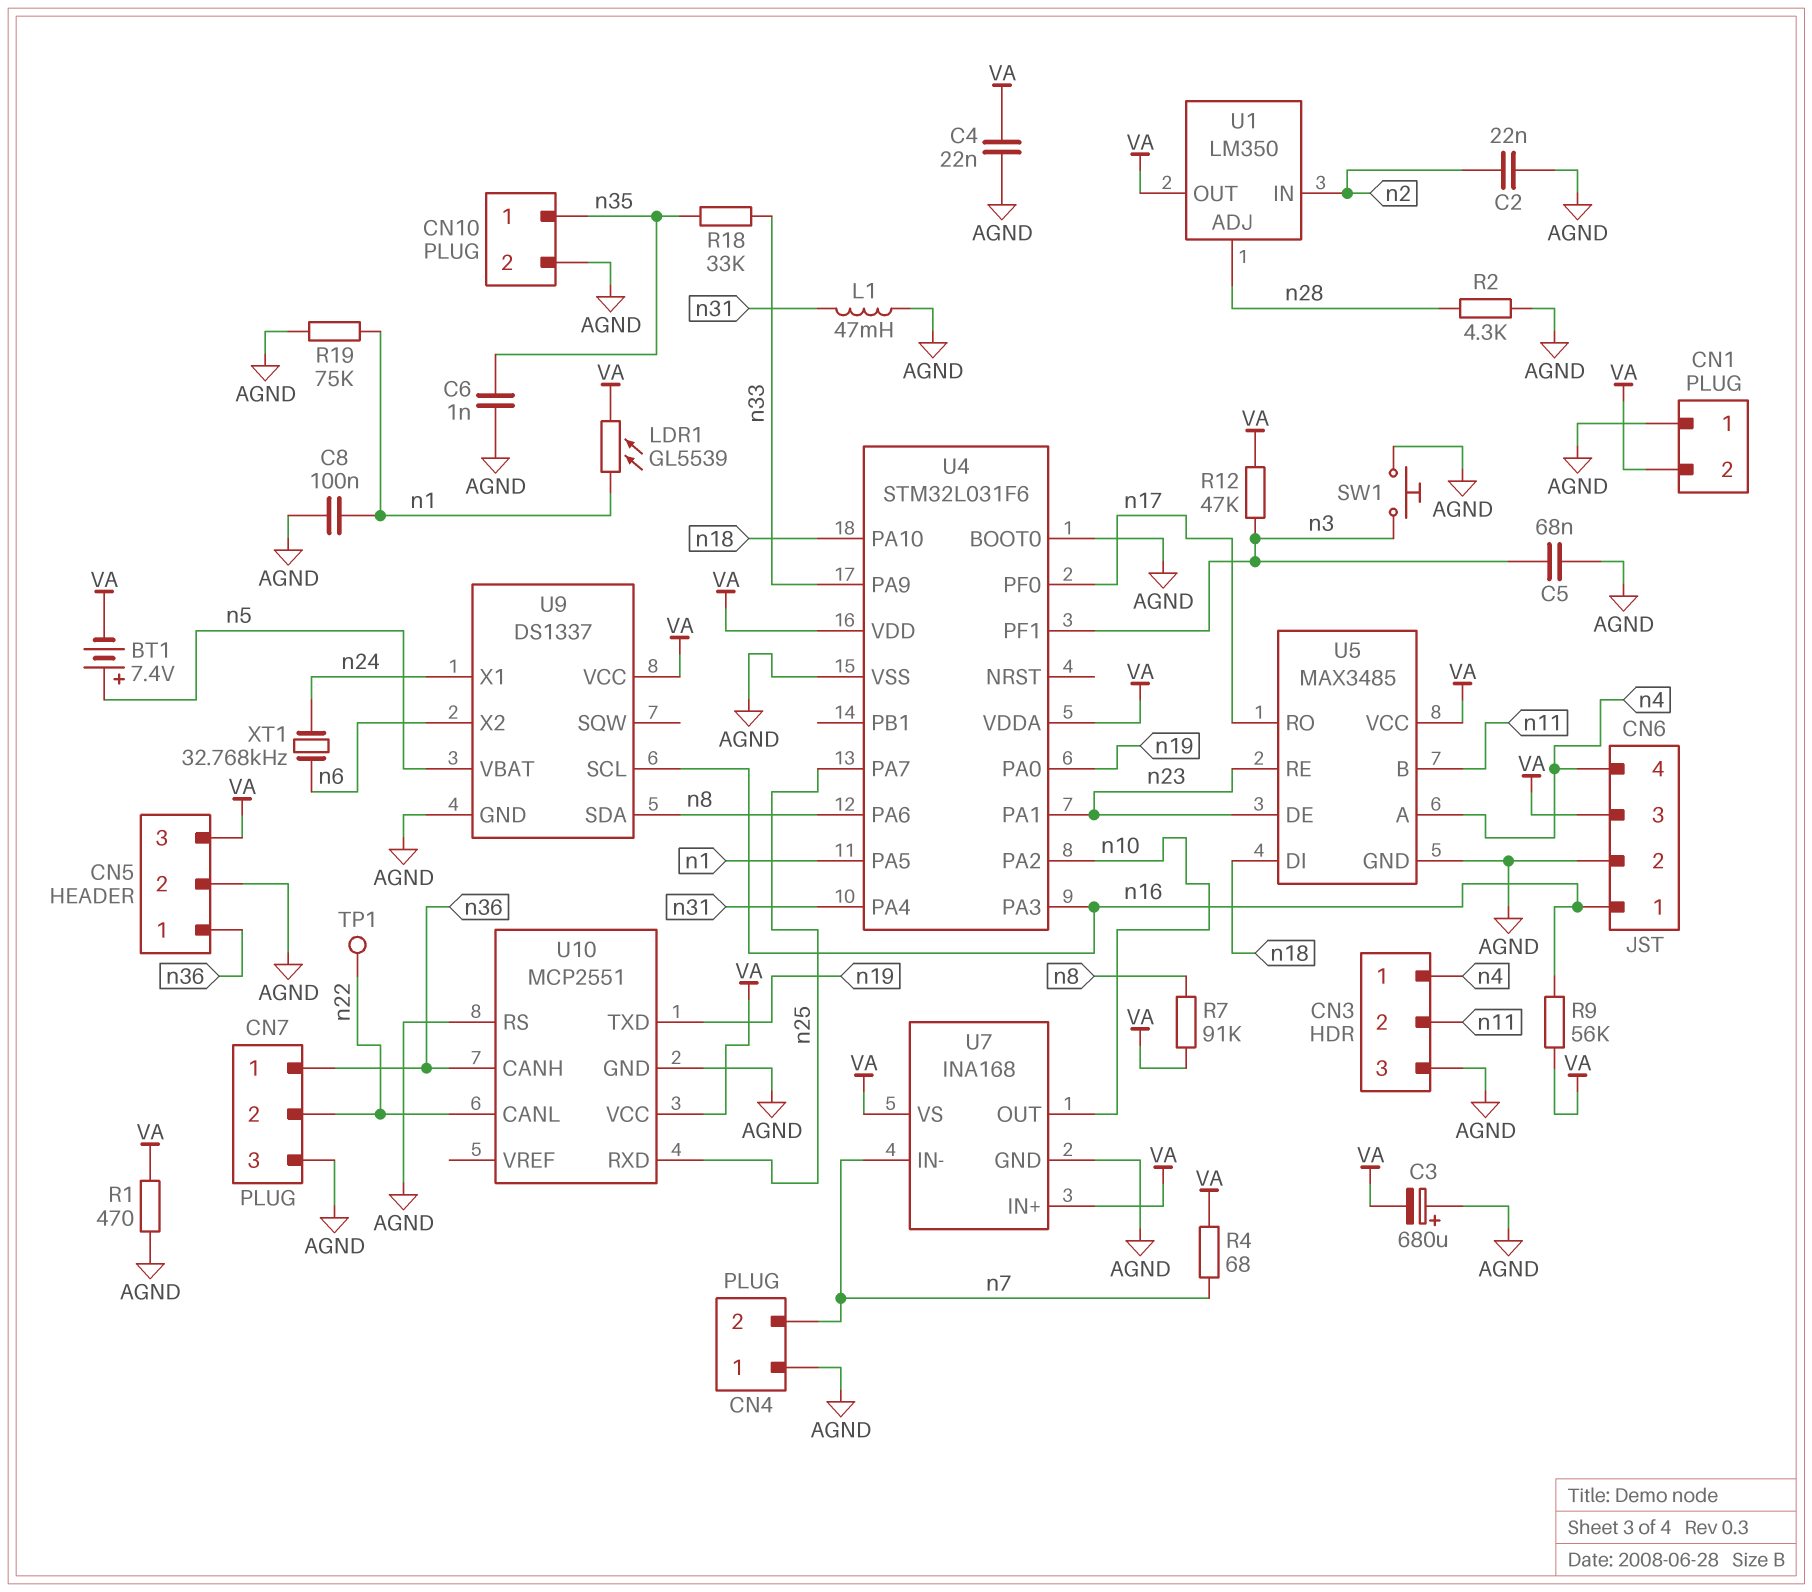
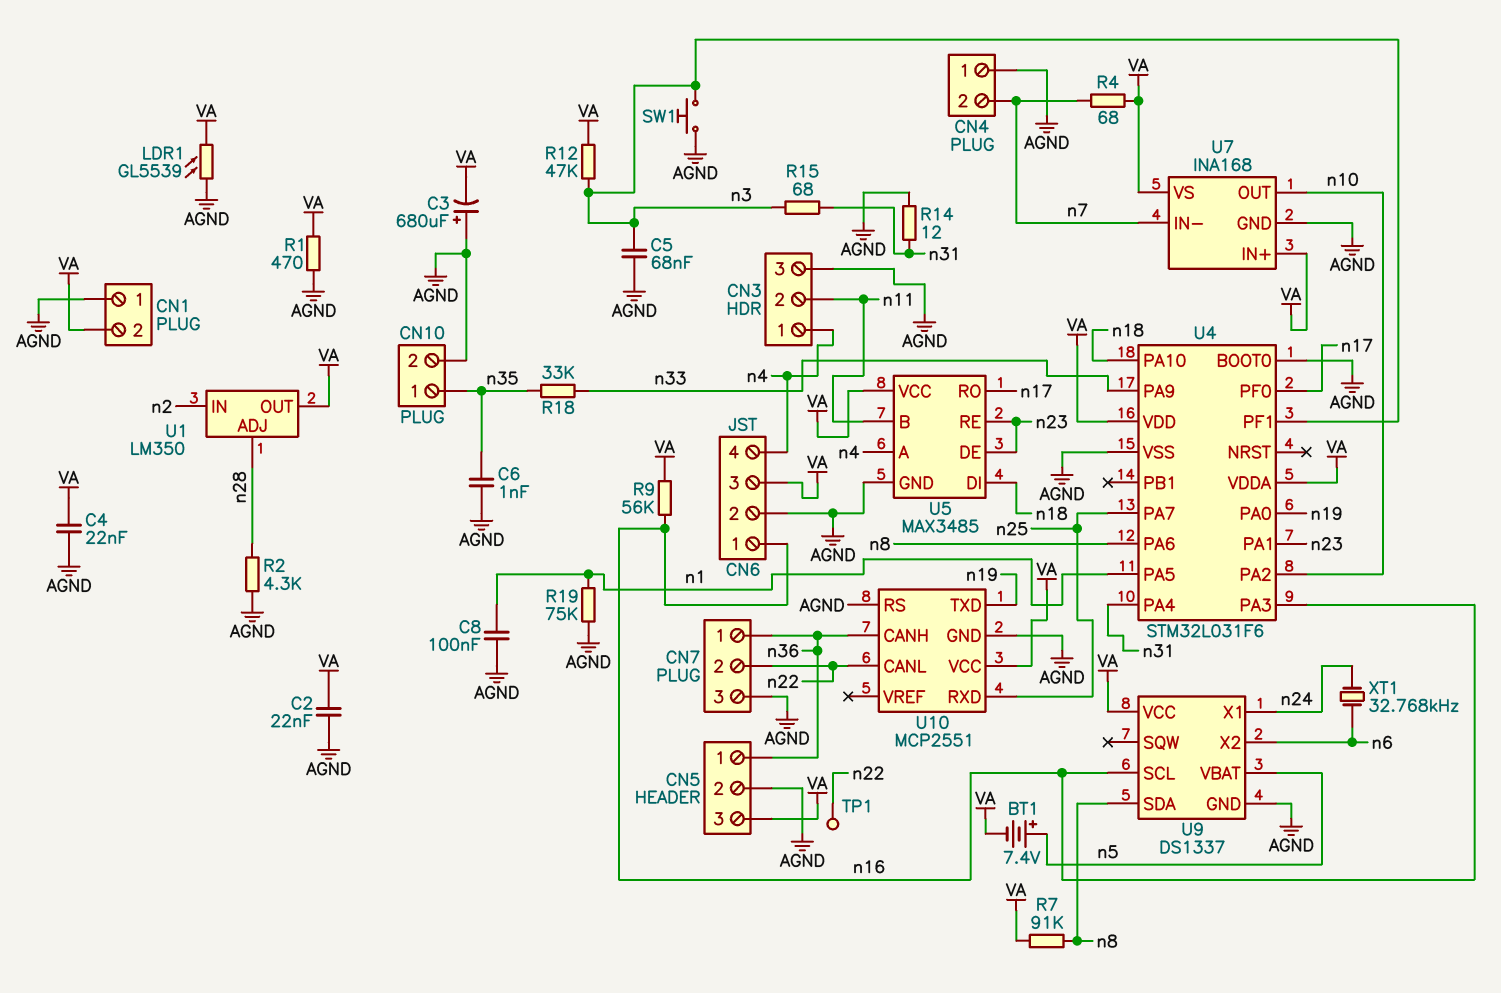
C2: 22nF (AGND, n2) -> 22nF (AGND, VA)
L1: 47mH (AGND, n31) -> none
LDR1: GL5539 (VA, n1) -> GL5539 (AGND, VA)
R14: none -> 12 (AGND, n31)
R15: none -> 68 (n3, n31)

